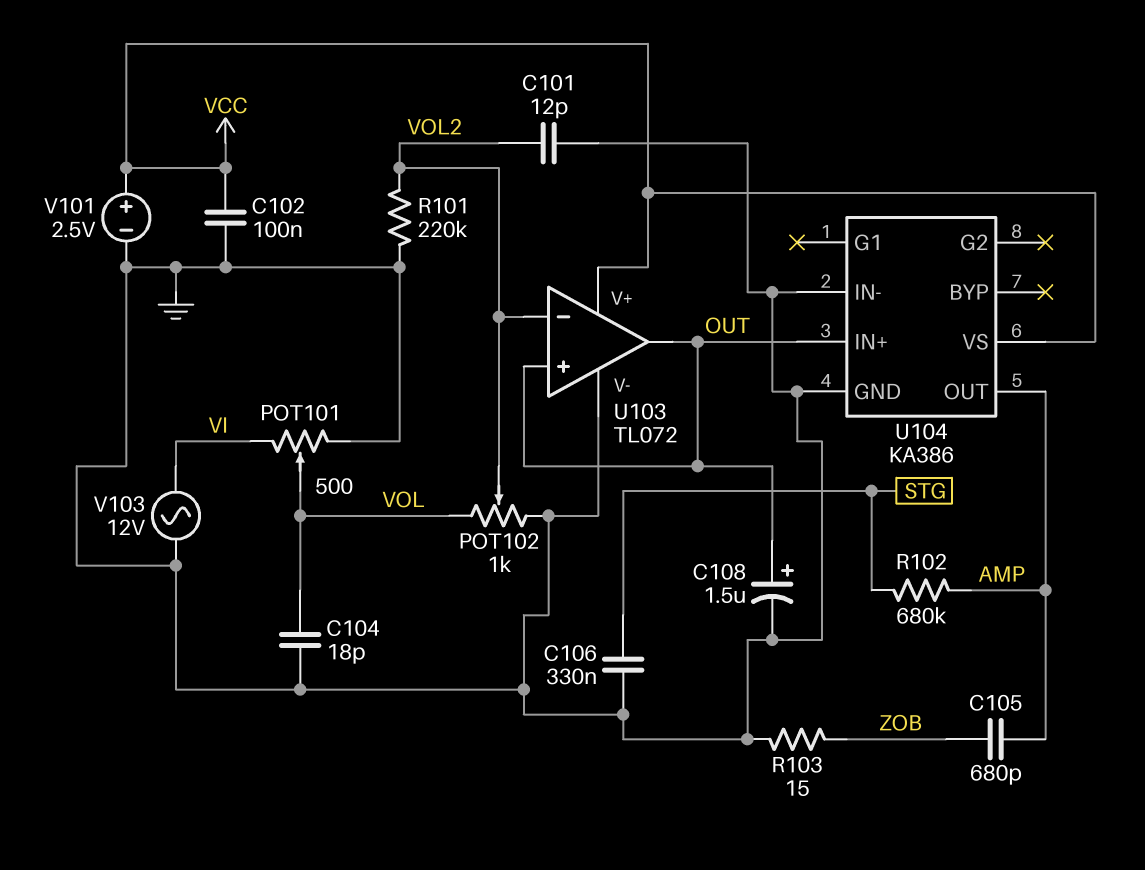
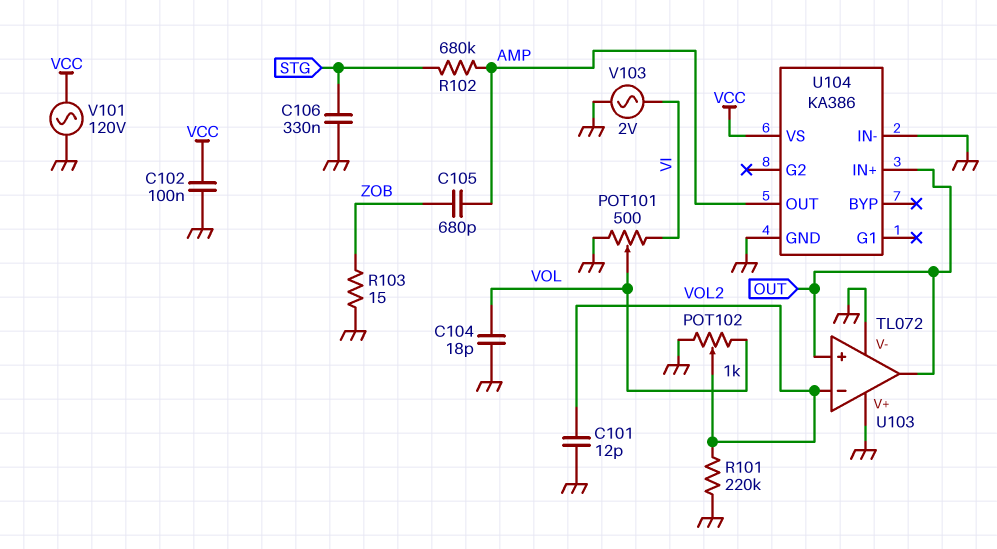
C108: 1.5uF (plus OUT, minus GND) -> none
U103 pin V+: VCC -> GND
V101: 2.5V (plus VCC, minus GND) -> AC 120V (GND, VCC)
V103: AC 12V (GND, VI) -> AC 2V (GND, VI)

